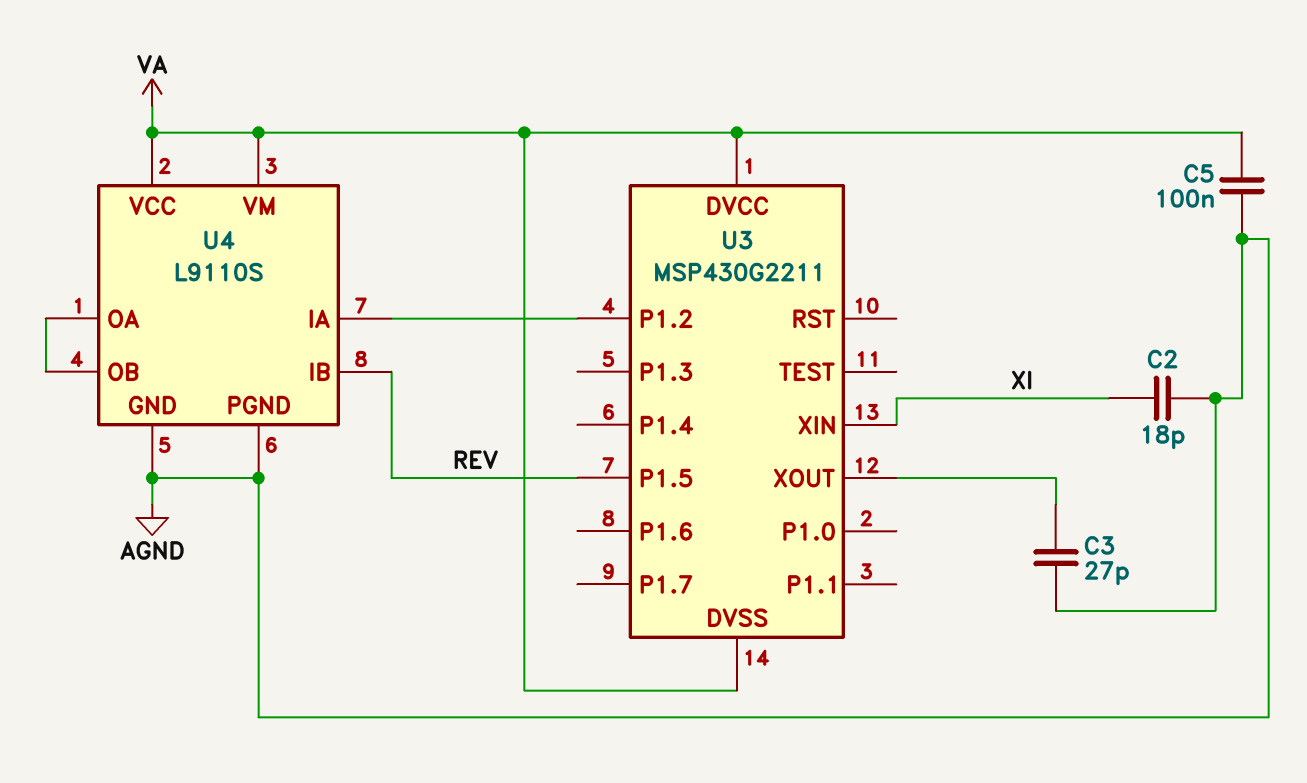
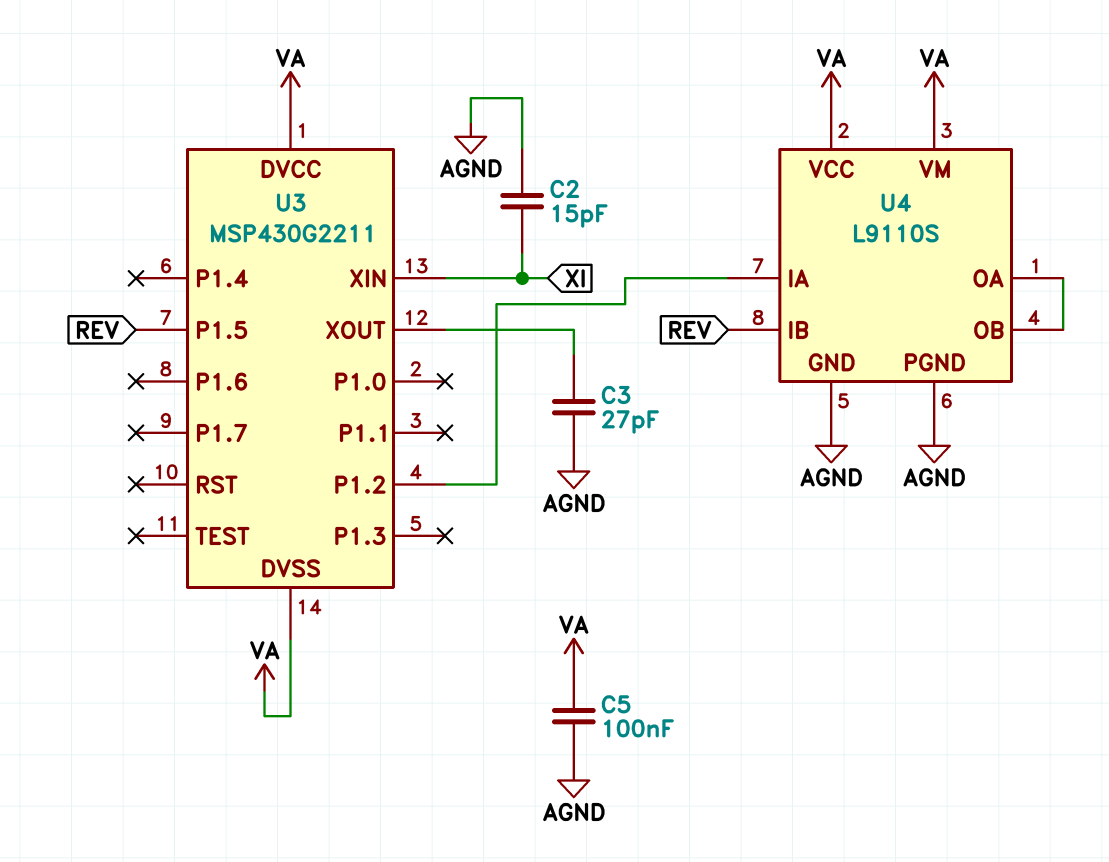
C2: 18pF (AGND, XI) -> 15pF (AGND, XI)

